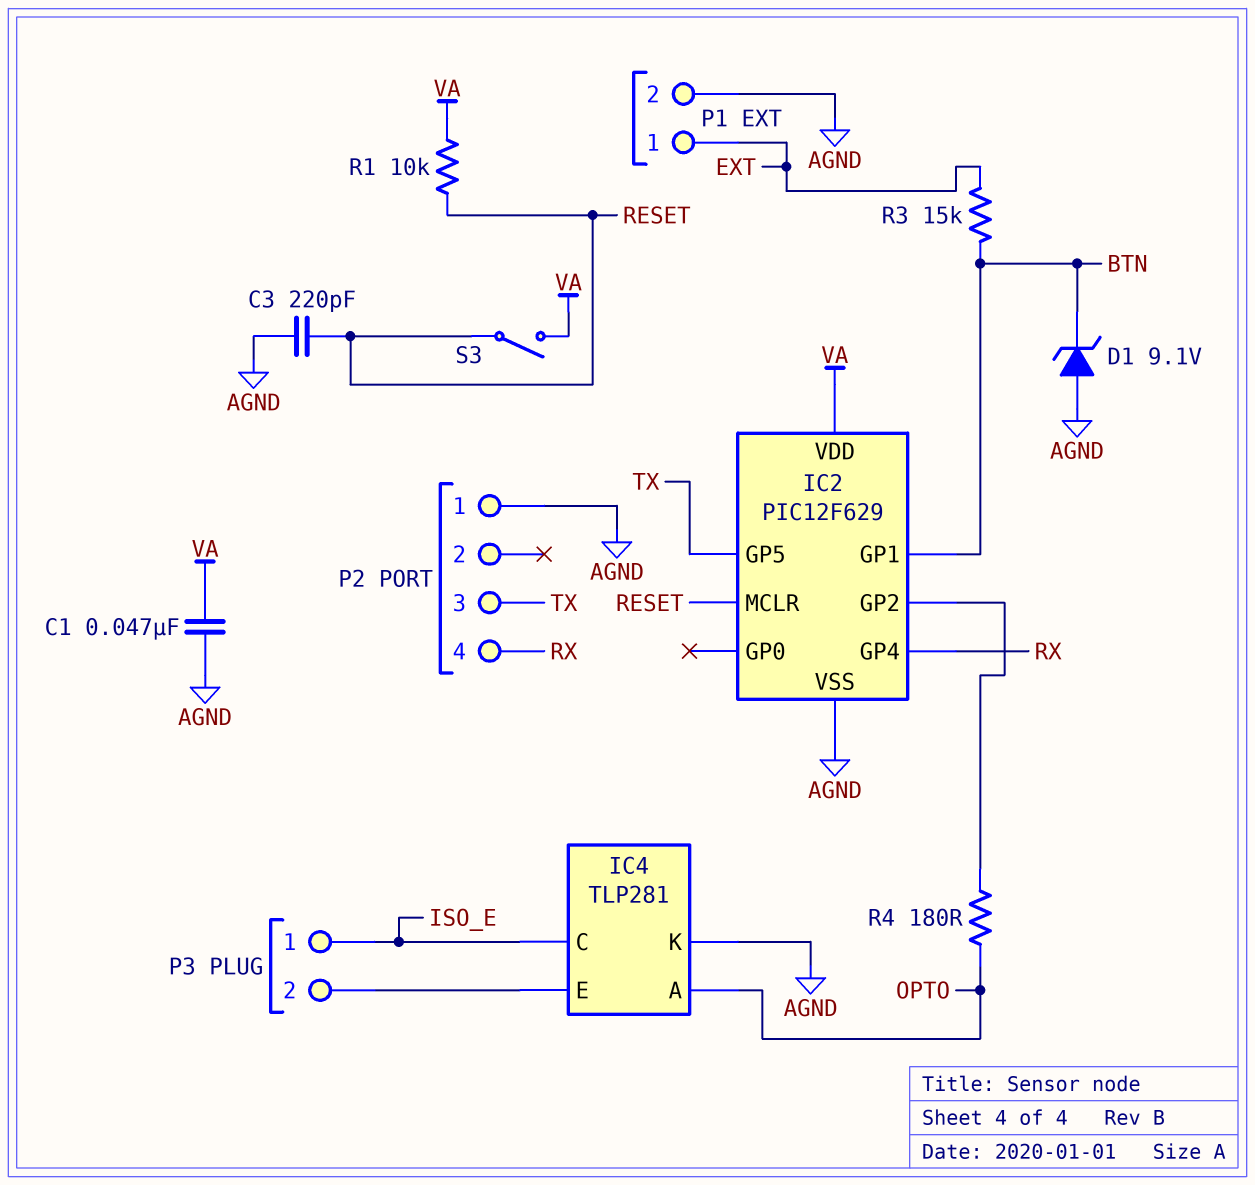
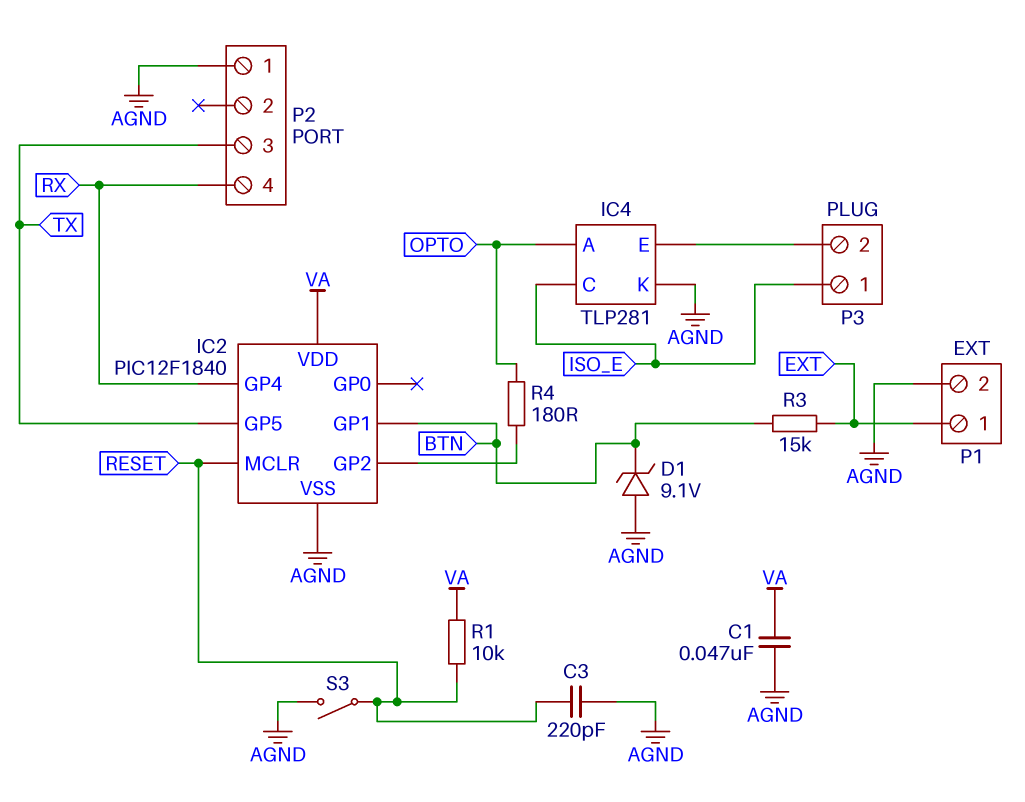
IC2: PIC12F629 -> PIC12F1840
S3: switch (RESET, VA) -> switch (AGND, RESET)

